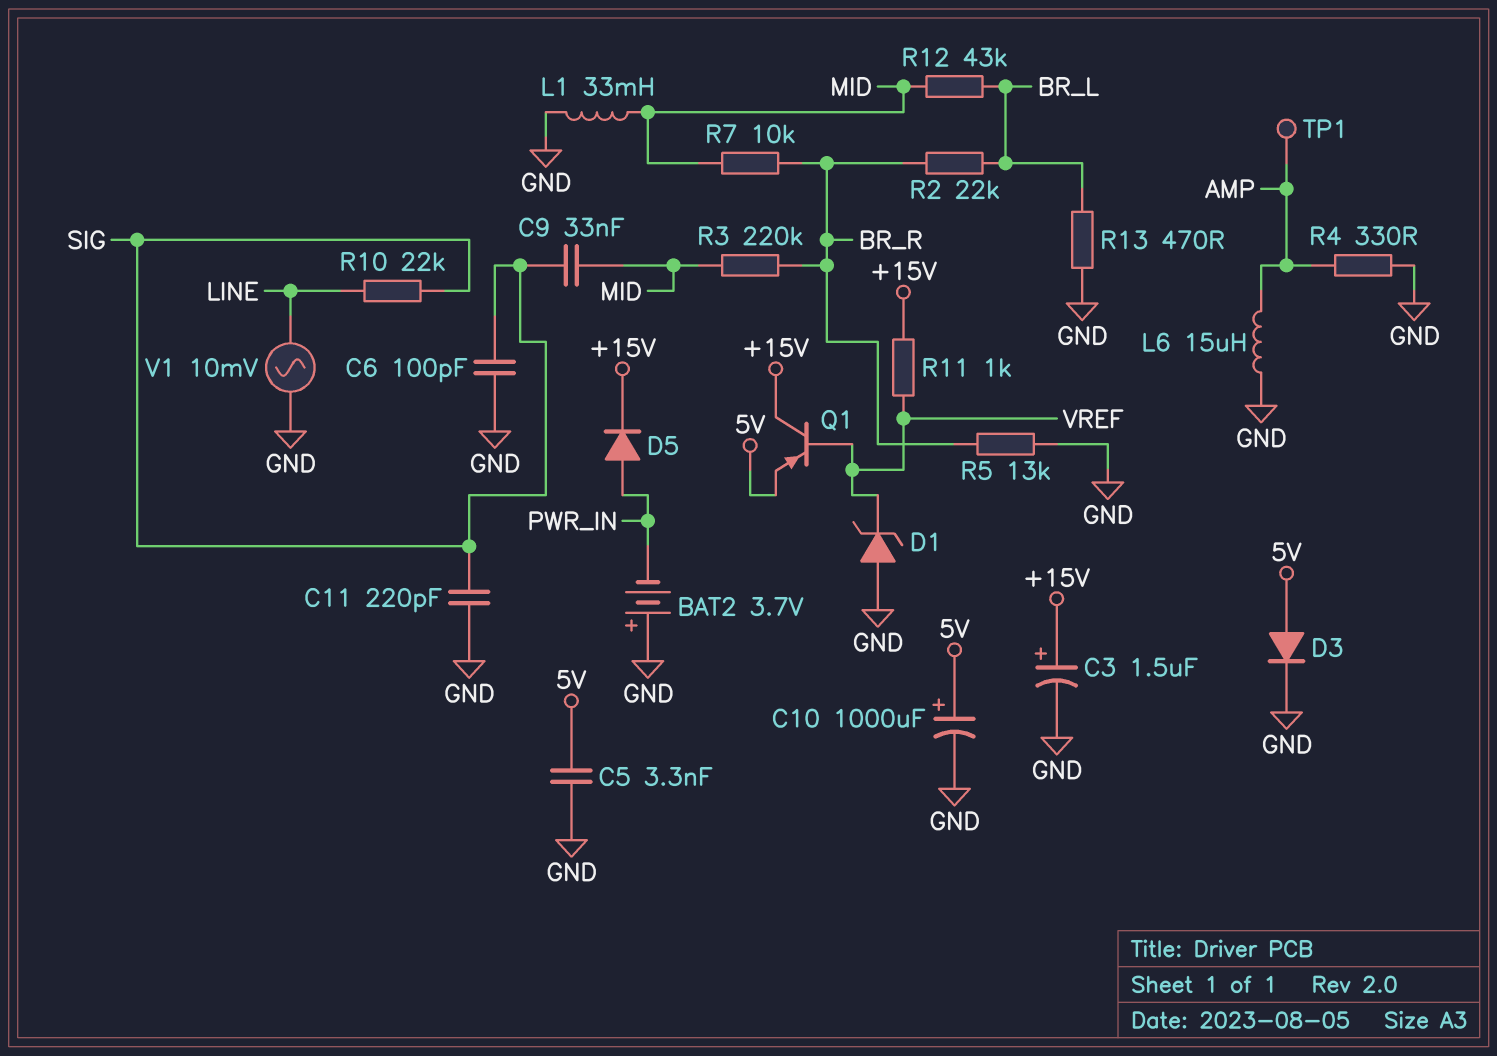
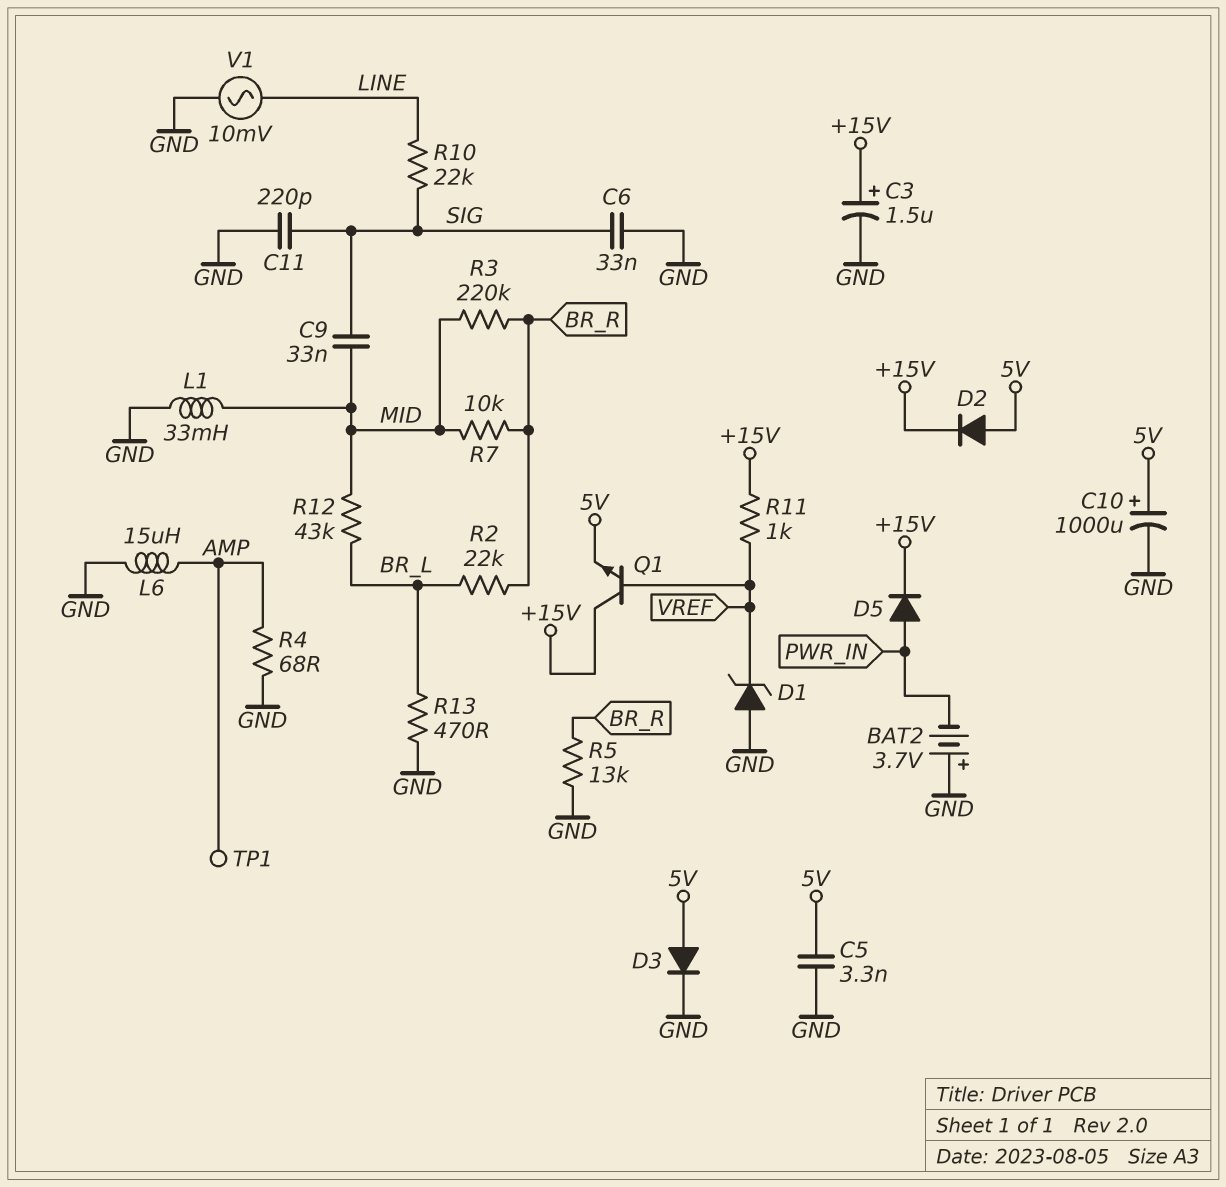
C6: 100pF (GND, SIG) -> 33nF (GND, SIG)
D2: none -> diode (A 5V, K +15V)
Q1: PNP (B VREF, C +15V, E 5V) -> NPN (B VREF, C +15V, E 5V)
R4: 330 (AMP, GND) -> 68 (AMP, GND)

